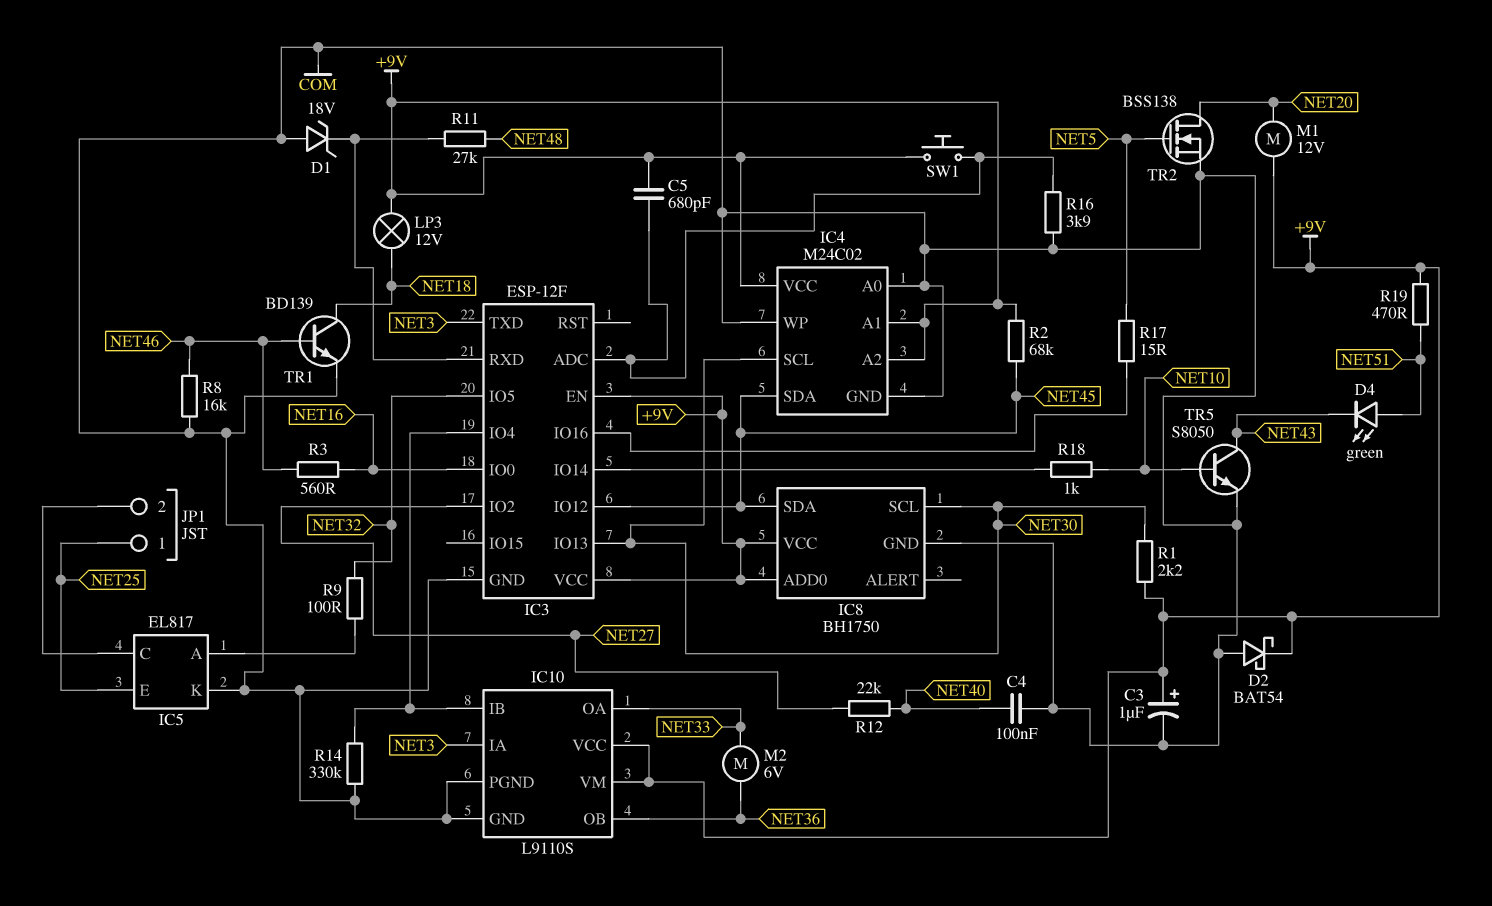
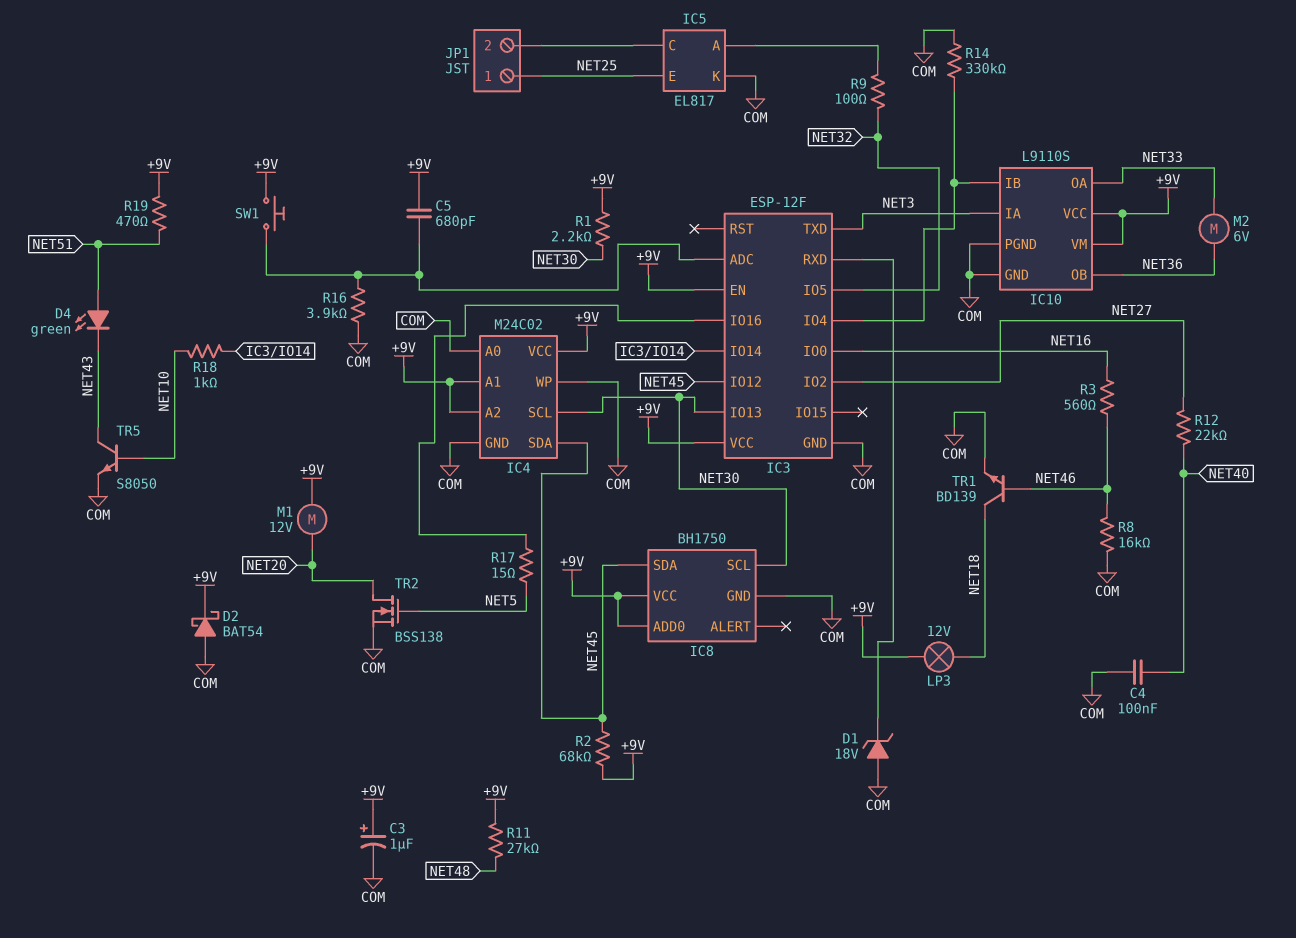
R11: 27k (IC3/RXD, NET48) -> 27k (+9V, NET48)

